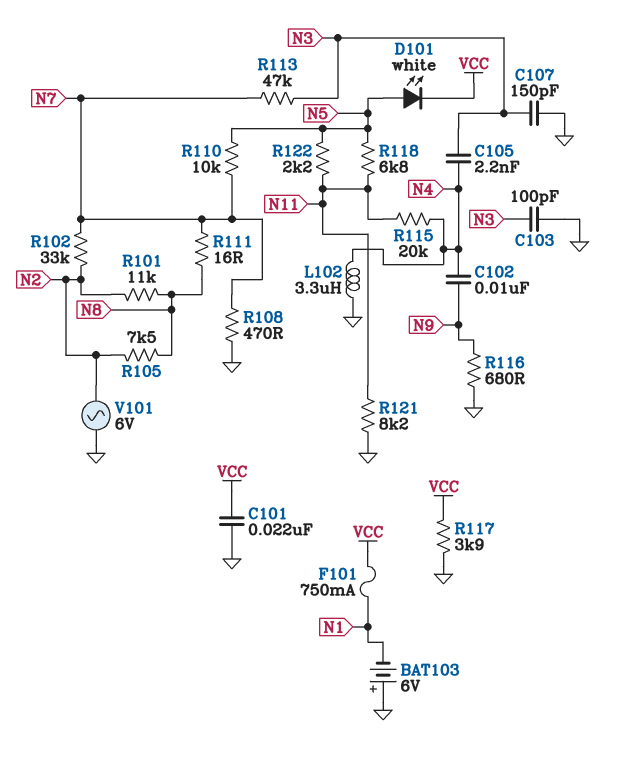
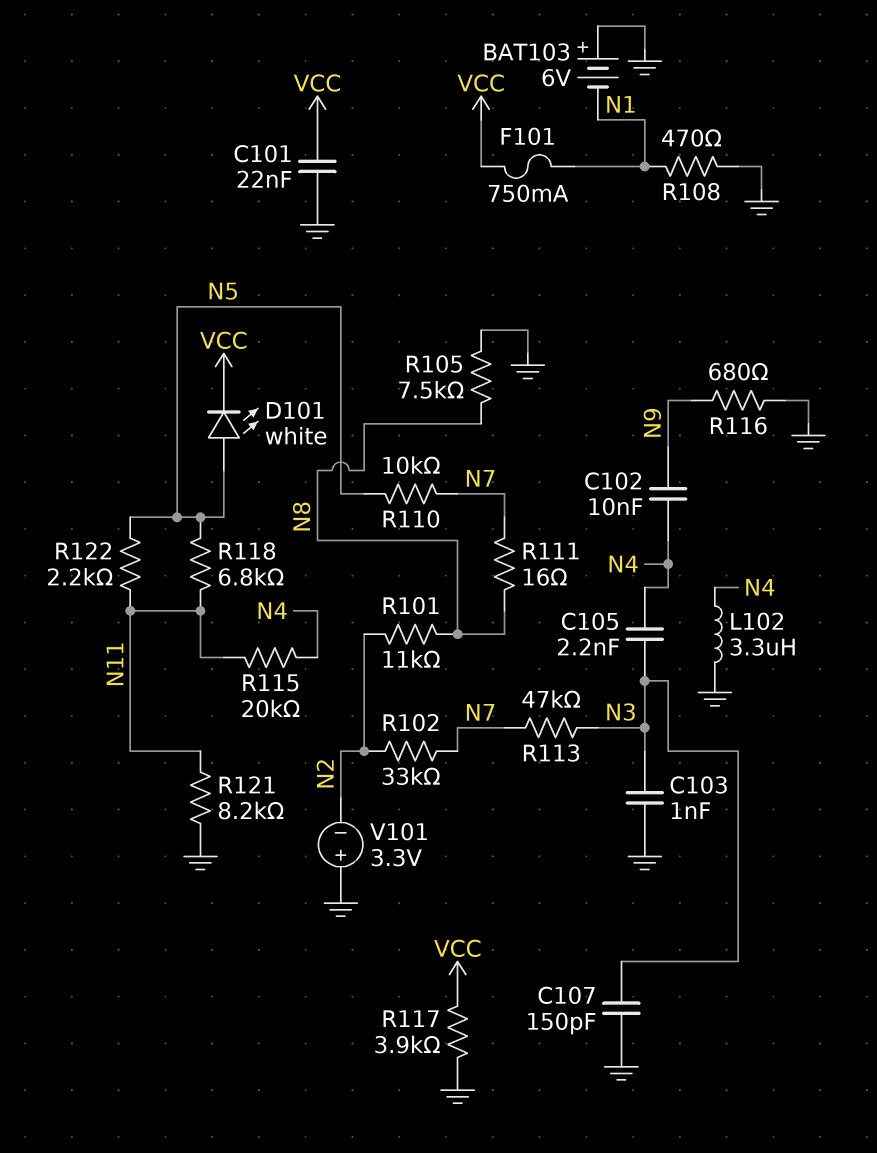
C103: 100pF (GND, N3) -> 1nF (GND, N3)
R105: 7.5k (N2, N8) -> 7.5k (GND, N8)
R108: 470 (GND, N7) -> 470 (GND, N1)
V101: AC 6V (GND, N2) -> 3.3V (plus GND, minus N2)

